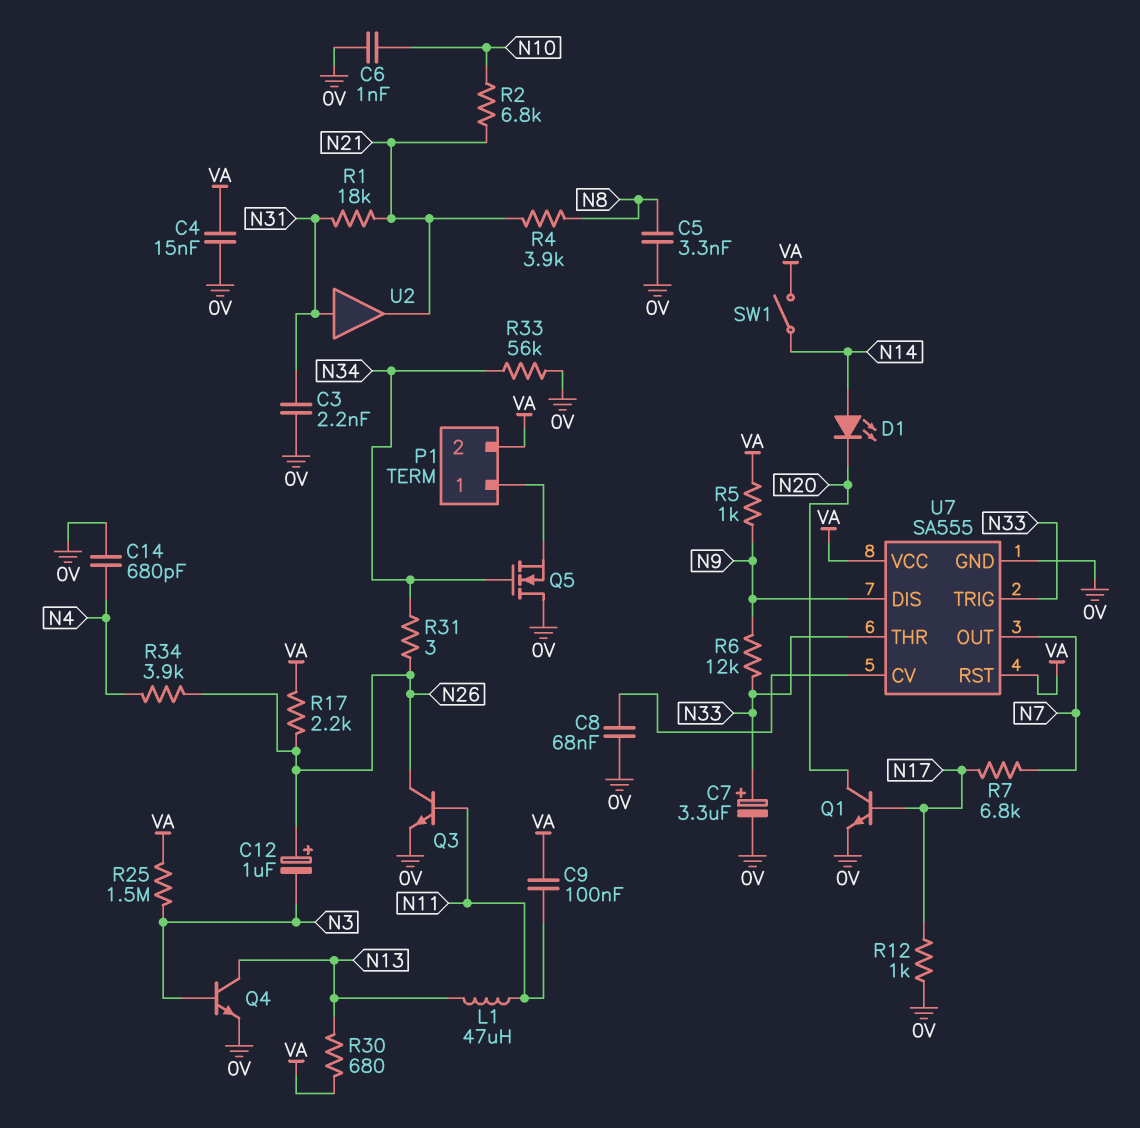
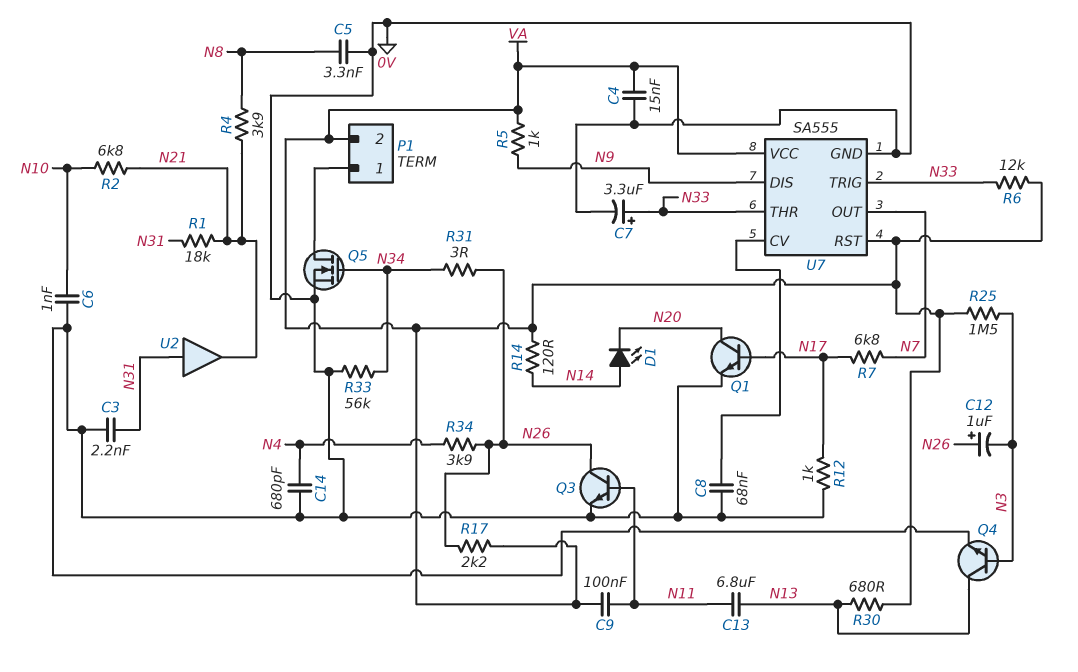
C13: none -> 6.8uF (N11, N13)
L1: 47uH (N11, N13) -> none
Q5: NMOS (G N34, D 0V, S P1/1) -> NMOS (G N34, D P1/1, S 0V)
R6: 12k (N9, N33) -> 12k (N33, VA)
R14: none -> 120 (N14, VA)
SW1: switch (N14, VA) -> none

